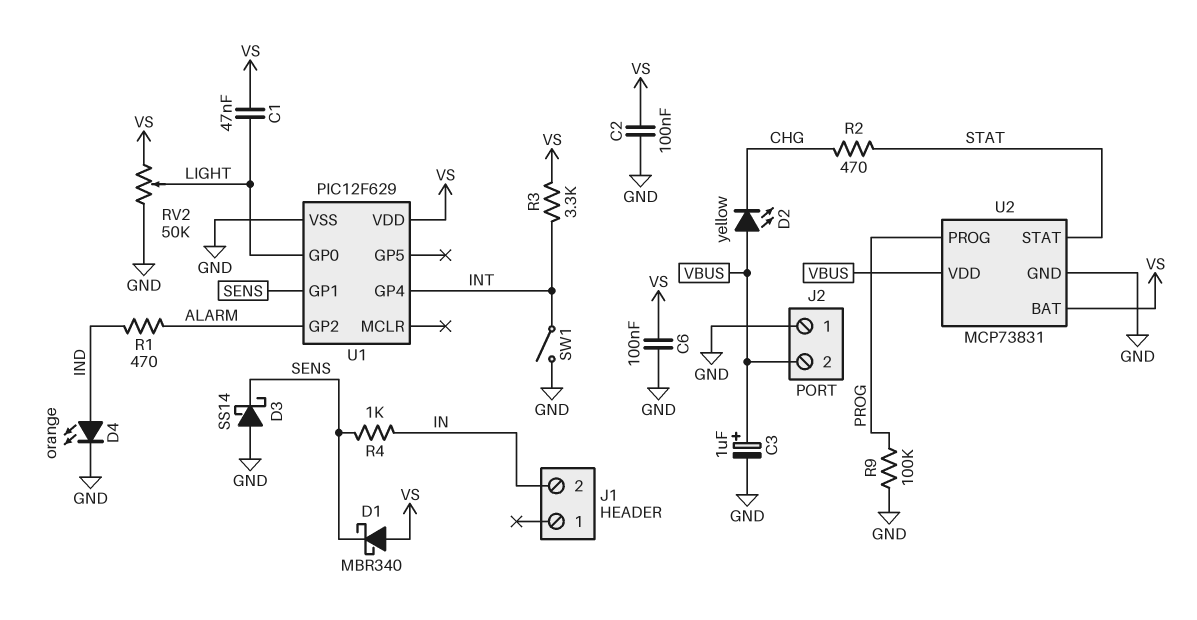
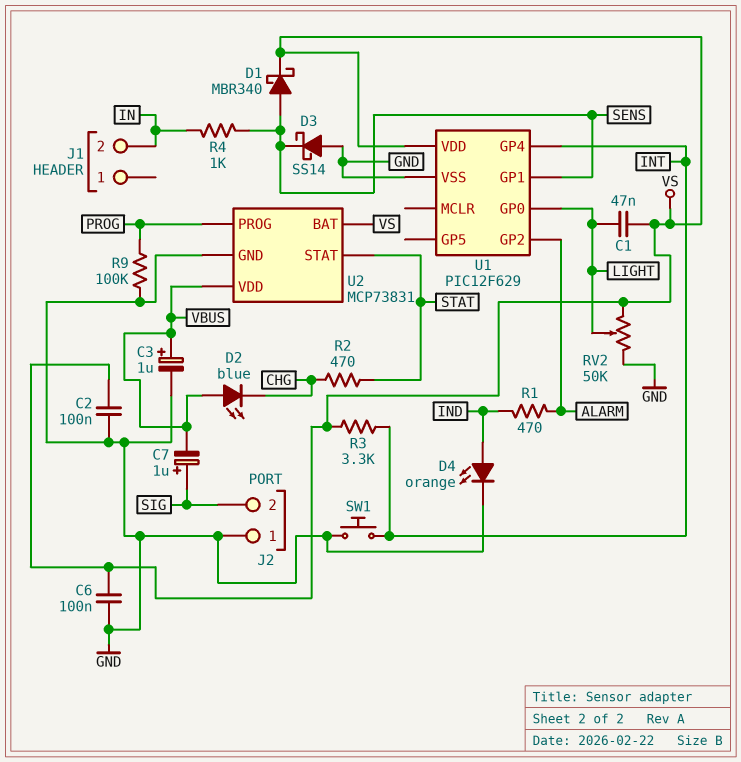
C7: none -> 1uF (plus SIG, minus VBUS)
D1: schottky MBR340 (A VS, K SENS) -> schottky MBR340 (A SENS, K VS)
D2: LED yellow (A VBUS, K CHG) -> LED blue (A VBUS, K CHG)
J2 pin 2: VBUS -> SIG
SW1: switch (GND, INT) -> button (GND, INT)

